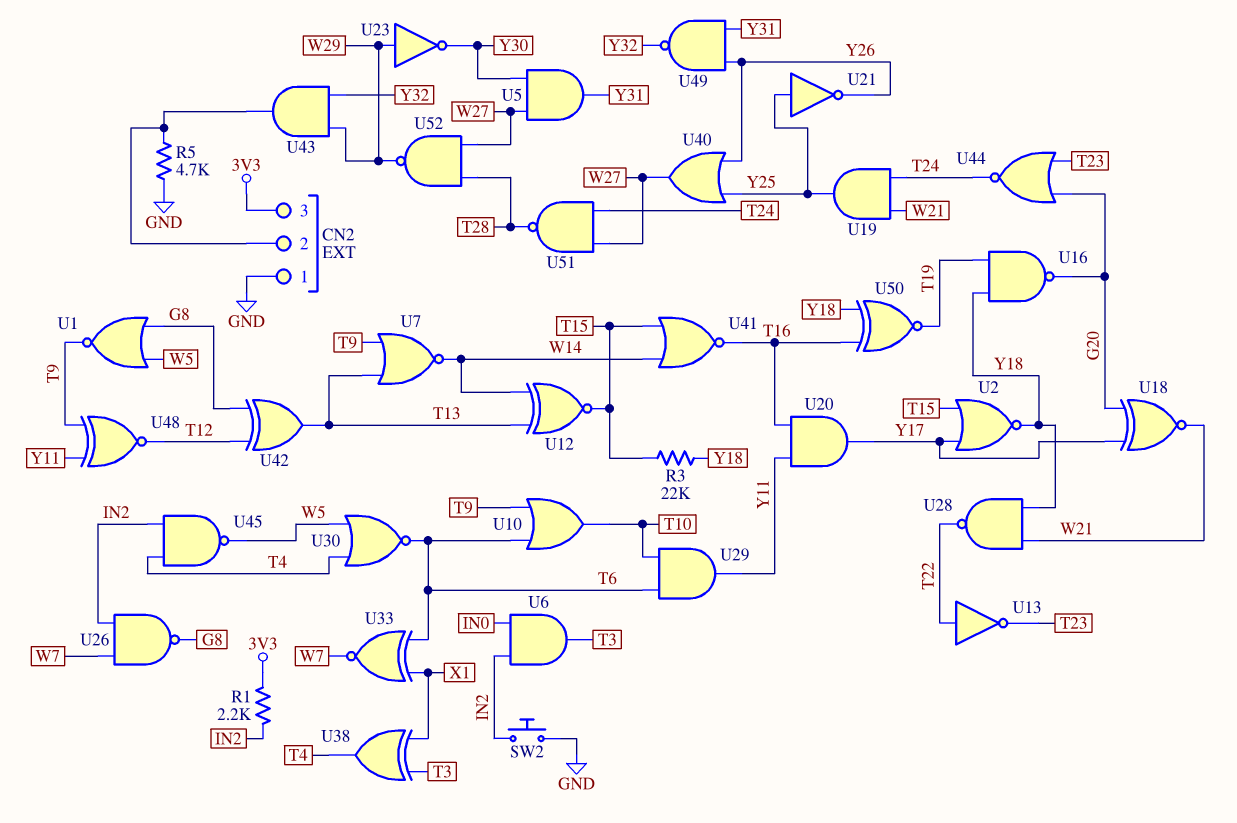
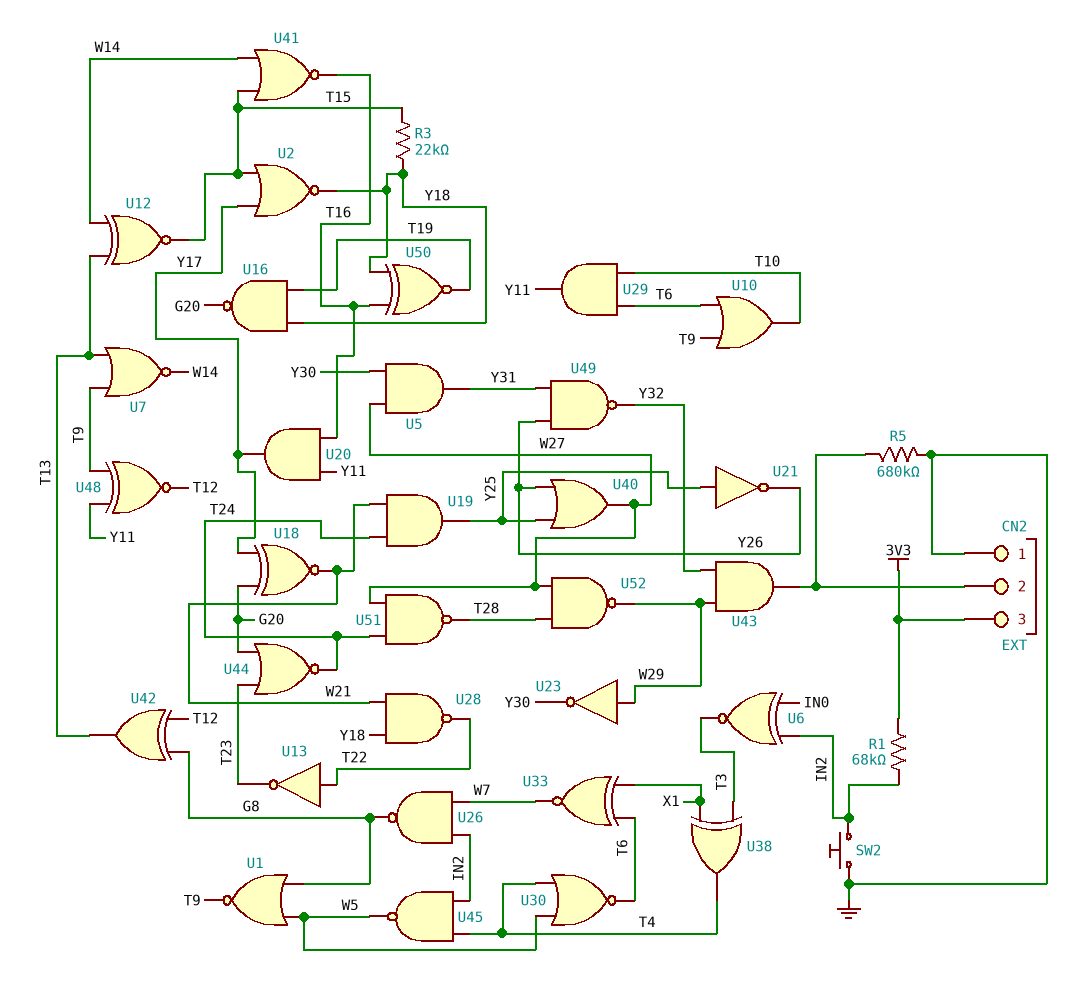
R1: 2.2k (3V3, IN2) -> 68k (3V3, IN2)
R5: 4.7k (CN2/2, GND) -> 680k (CN2/2, GND)
U6: AND (in IN0, in IN2, out T3) -> XNOR (in IN0, in IN2, out T3)

